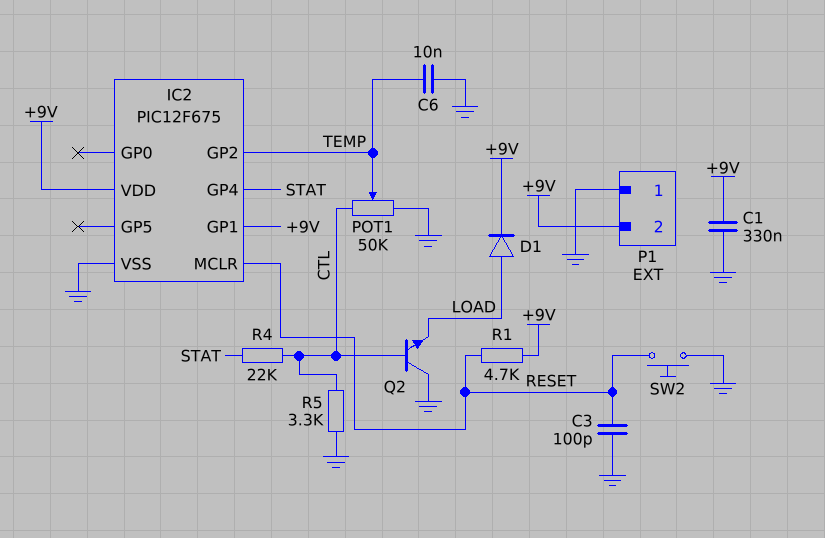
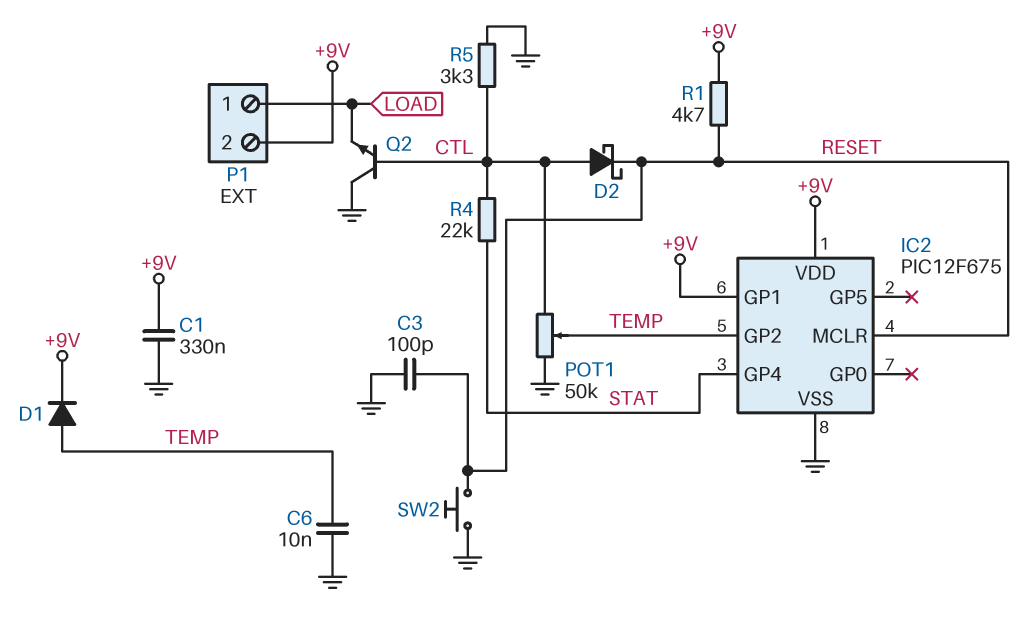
D1: diode (A LOAD, K +9V) -> diode (A TEMP, K +9V)
D2: none -> schottky (A CTL, K RESET)
P1 pin 1: GND -> LOAD

